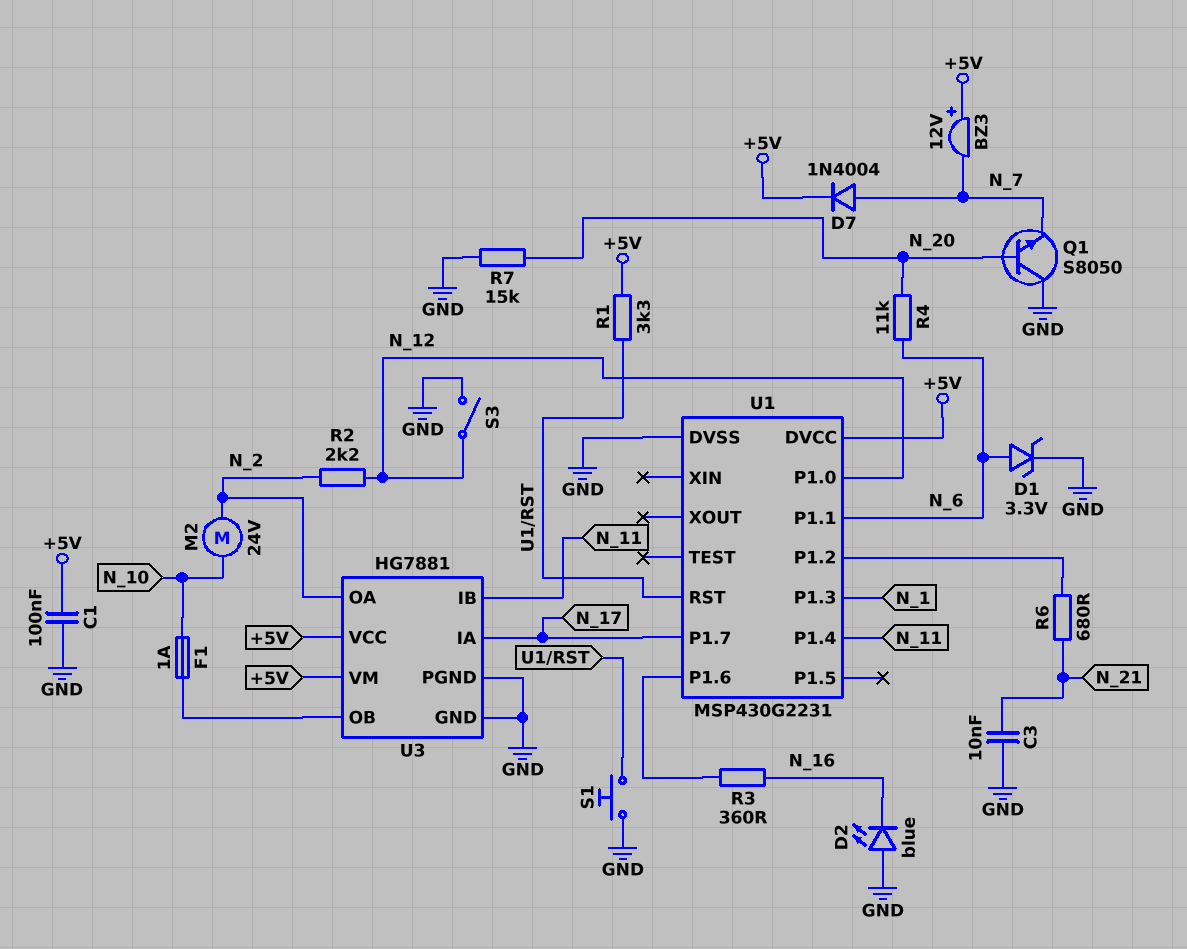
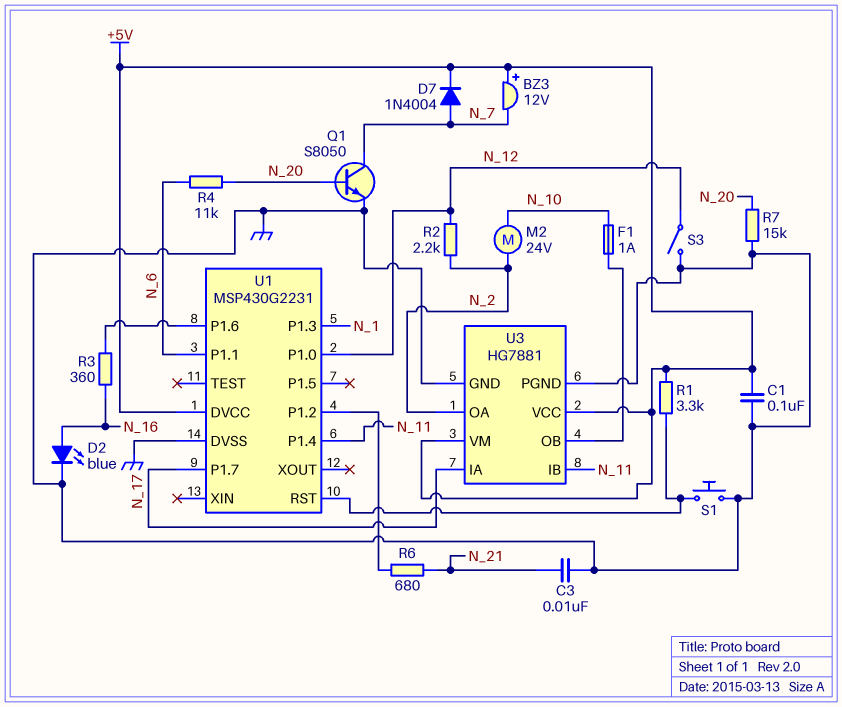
D1: zener 3.3V (A N_6, K GND) -> none
D2: LED blue (A GND, K N_16) -> LED blue (A N_16, K GND)
Q1: NPN S8050 (B N_20, C GND, E N_7) -> NPN S8050 (B N_20, C N_7, E GND)

